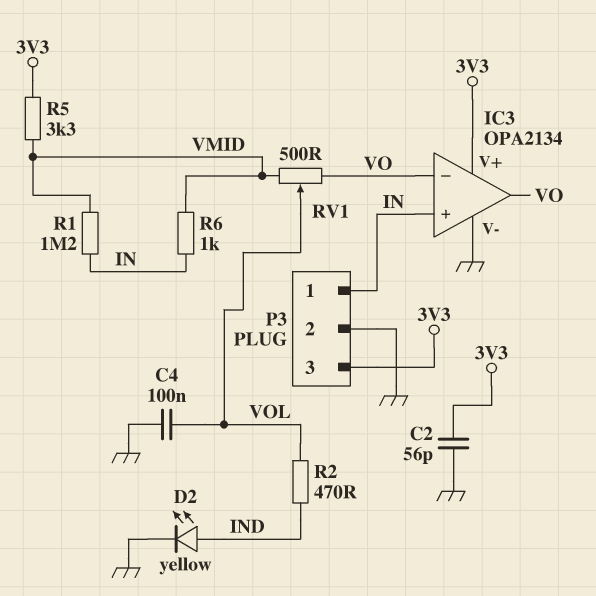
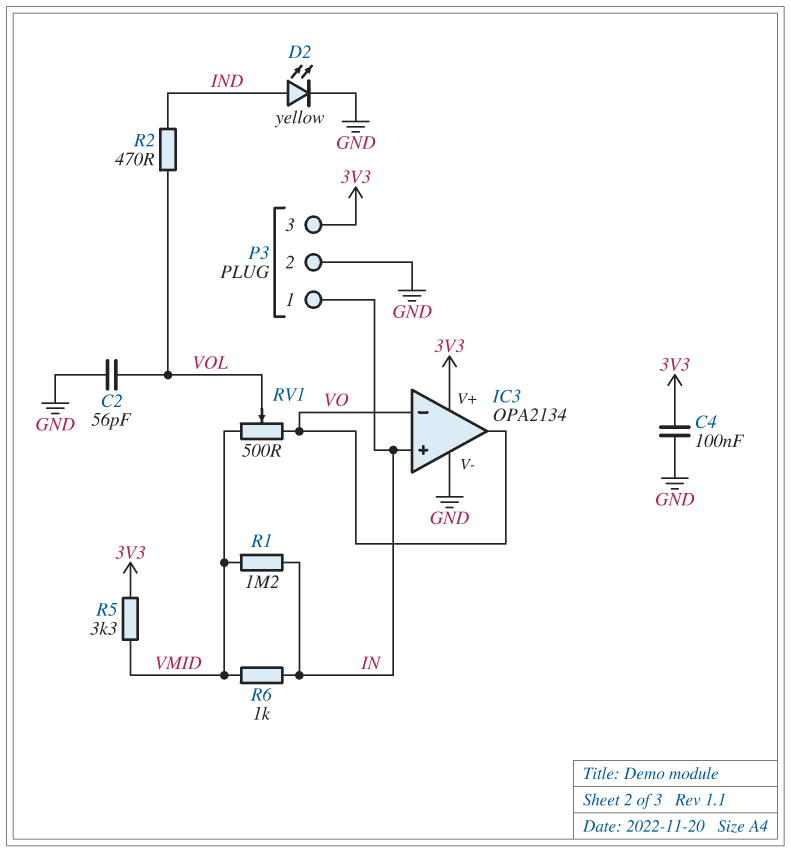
C2: 56pF (3V3, GND) -> 56pF (GND, VOL)
C4: 100nF (GND, VOL) -> 100nF (3V3, GND)

